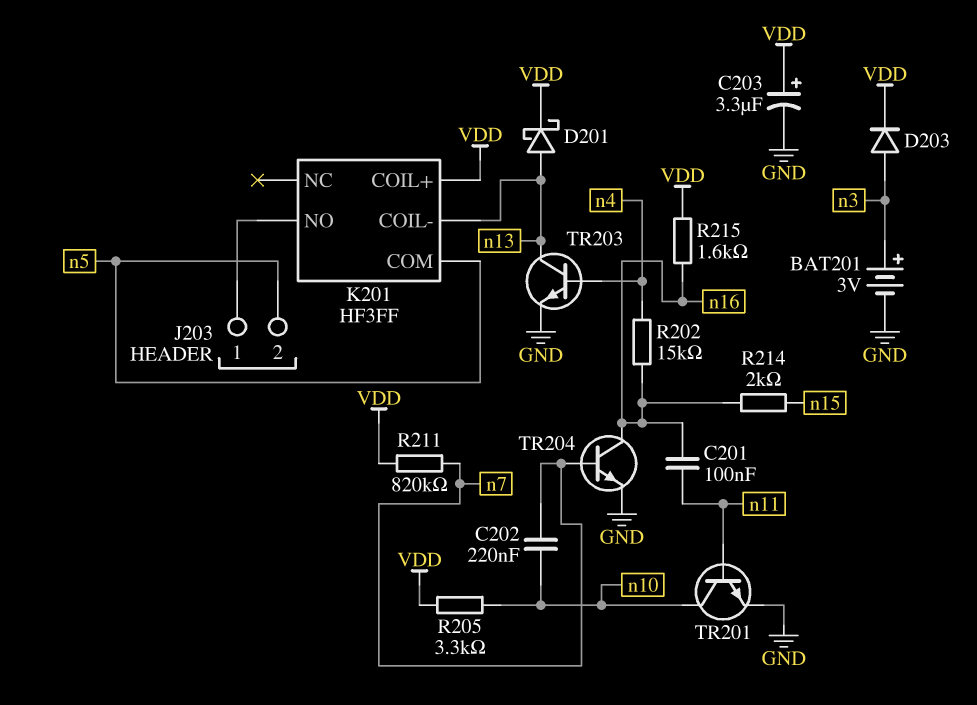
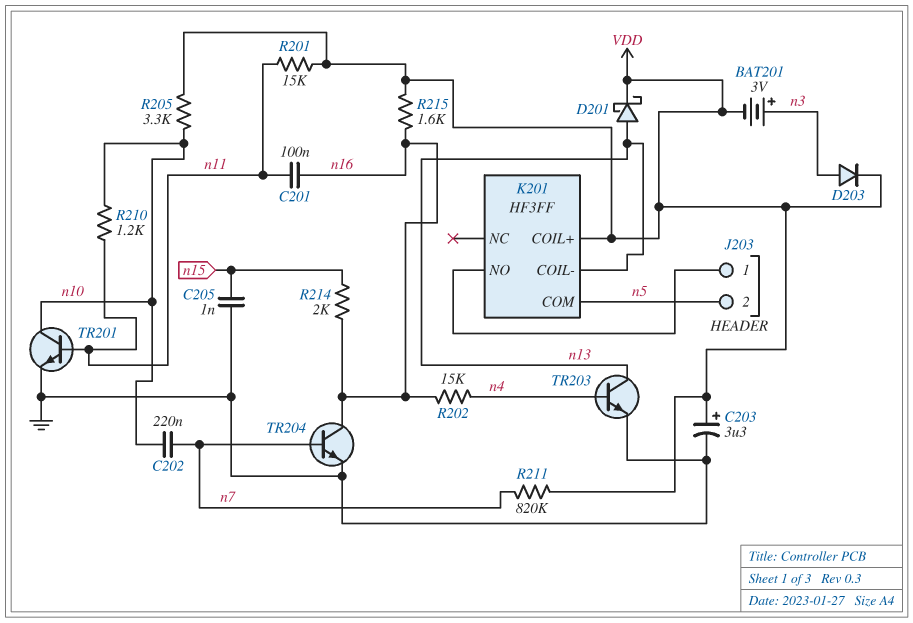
BAT201: 3V (plus n3, minus GND) -> 3V (plus n3, minus VDD)
C205: none -> 1nF (GND, n15)
R201: none -> 15k (VDD, n11)
R210: none -> 1.2k (n10, n11)

